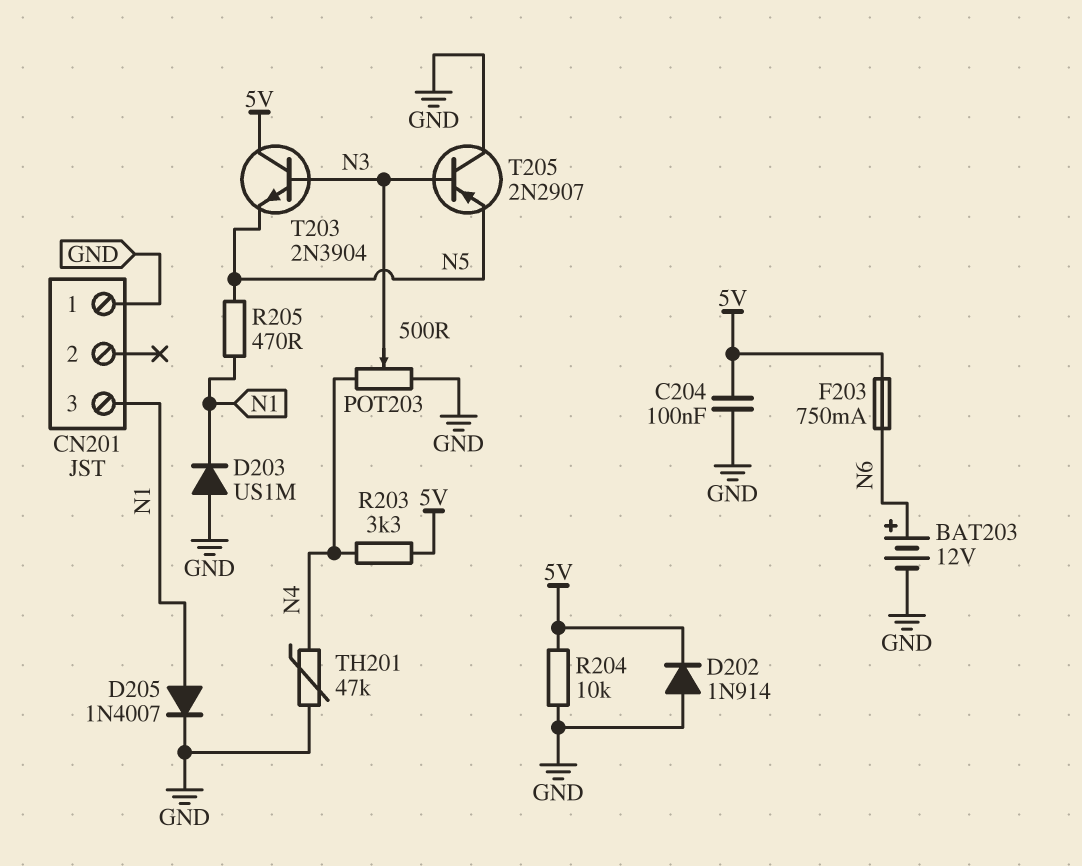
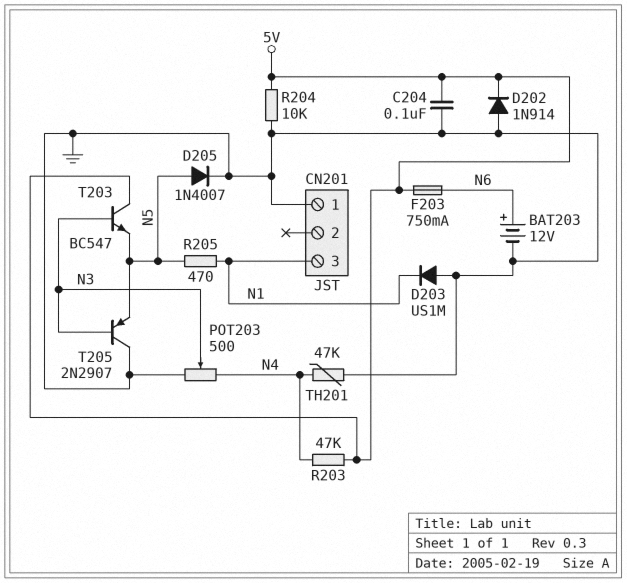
D205: diode 1N4007 (A N1, K GND) -> diode 1N4007 (A N5, K GND)
R203: 3.3k (5V, N4) -> 47k (5V, N4)
T203: NPN 2N3904 (B N3, C 5V, E N5) -> NPN BC547 (B N3, C 5V, E N5)

